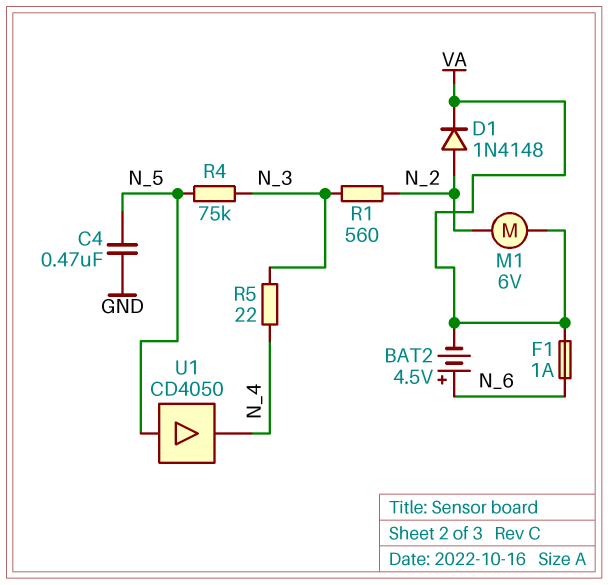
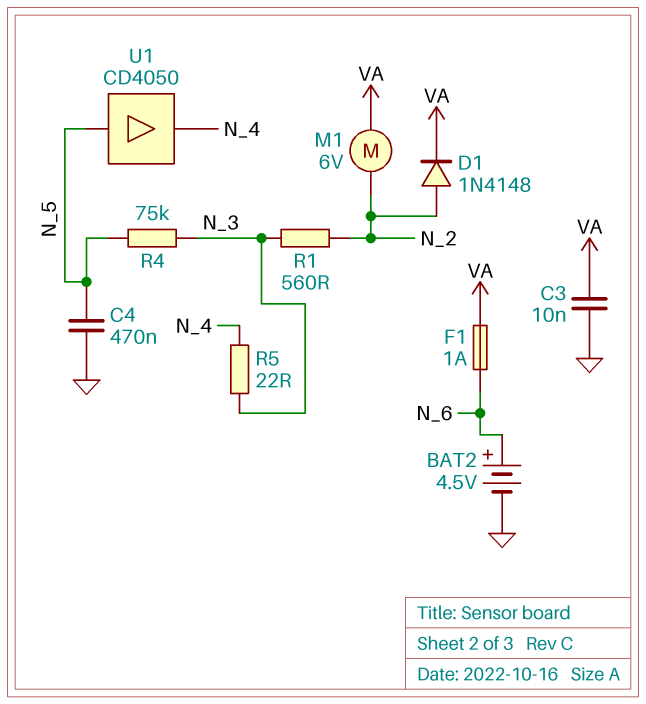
BAT2: 4.5V (plus N_6, minus VA) -> 4.5V (plus N_6, minus GND)
C3: none -> 10nF (GND, VA)

